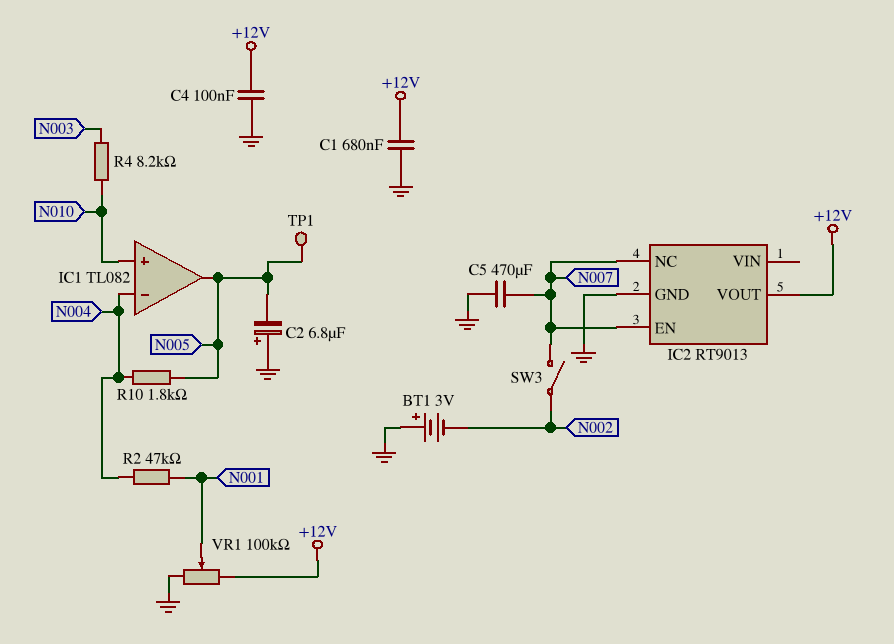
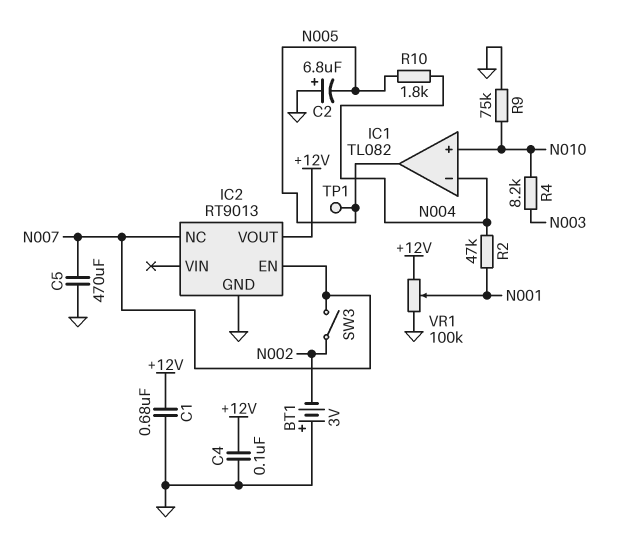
R9: none -> 75k (GND, N010)

